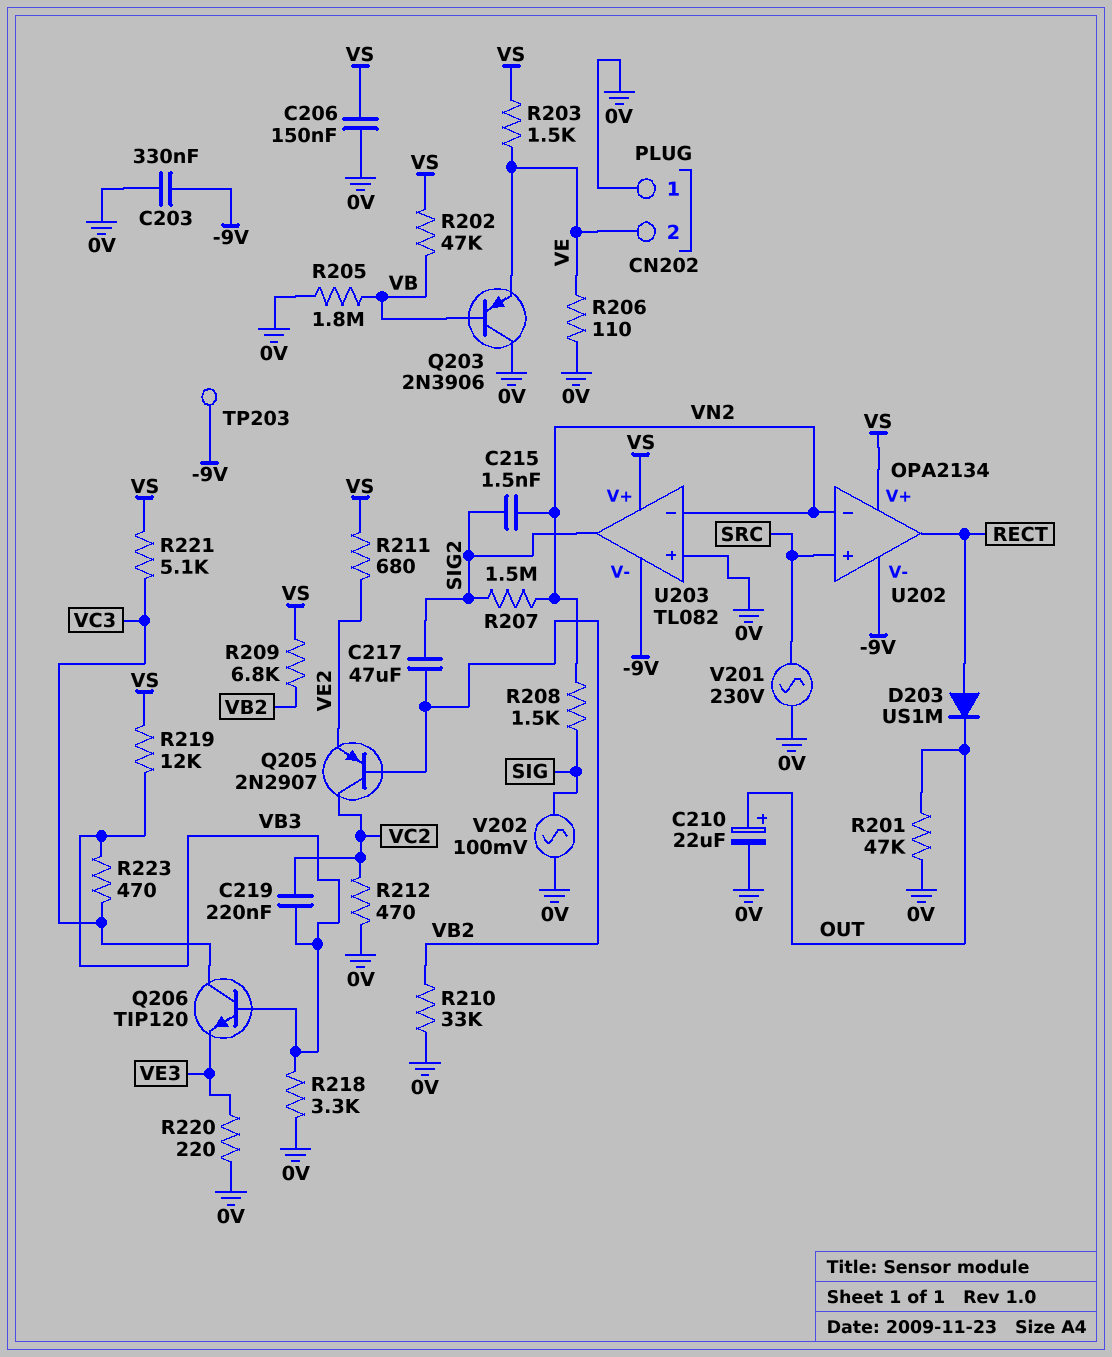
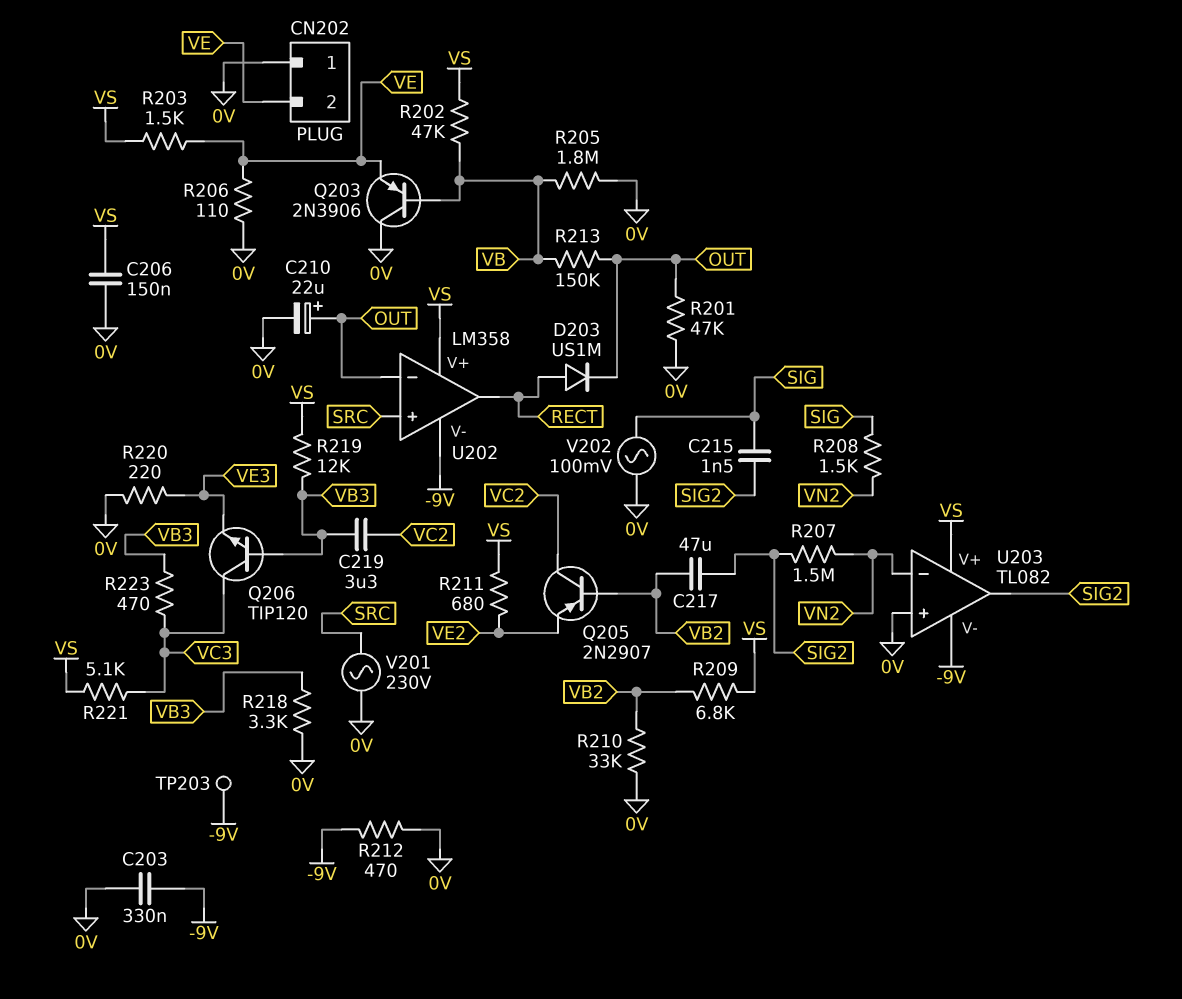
C215: 1.5nF (SIG2, VN2) -> 1.5nF (SIG, SIG2)
C219: 220nF (VB3, VC2) -> 3.3uF (VB3, VC2)
R212: 470 (0V, VC2) -> 470 (-9V, 0V)
R213: none -> 150k (OUT, VB)
U202: OPA2134 -> LM358
U202 pin in-: VN2 -> OUT

